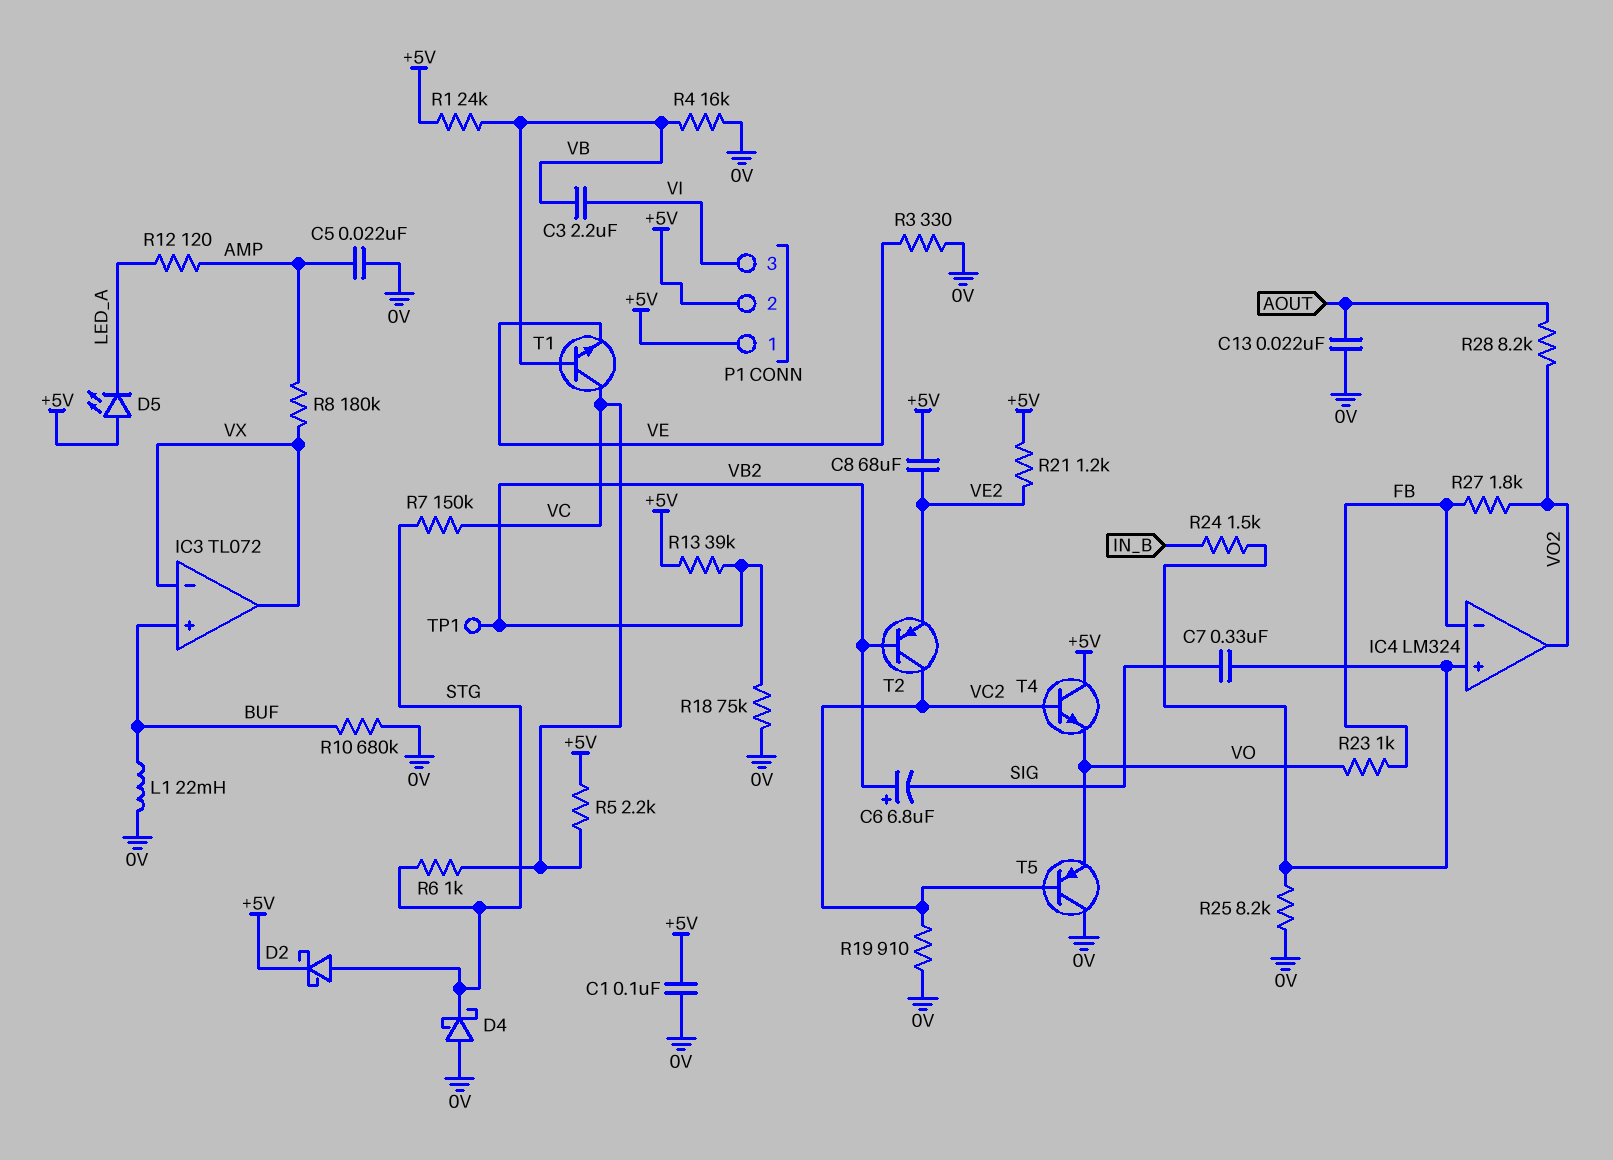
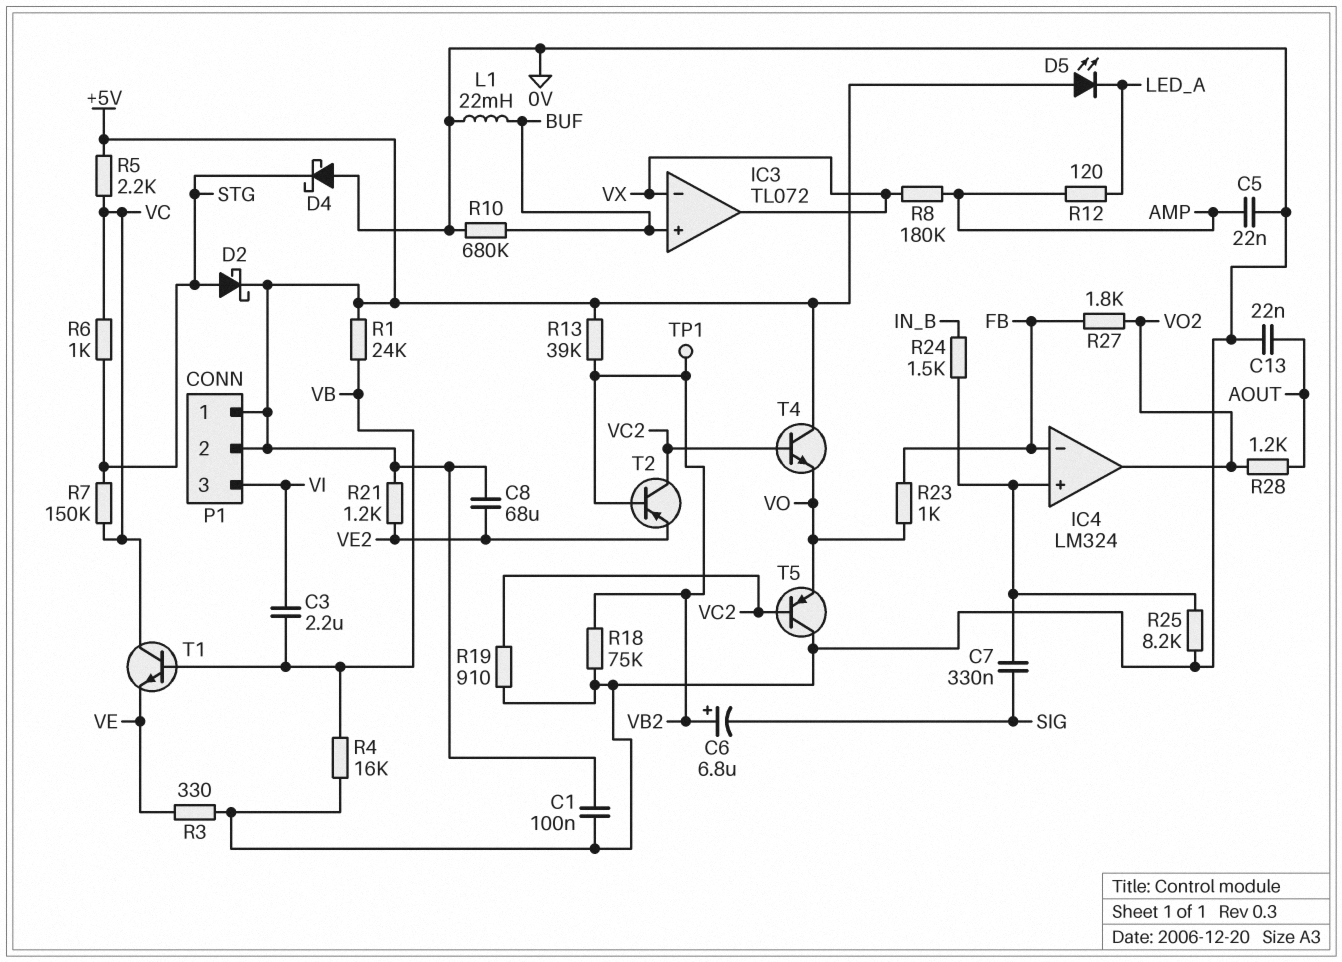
R28: 8.2k (AOUT, VO2) -> 1.2k (AOUT, VO2)

